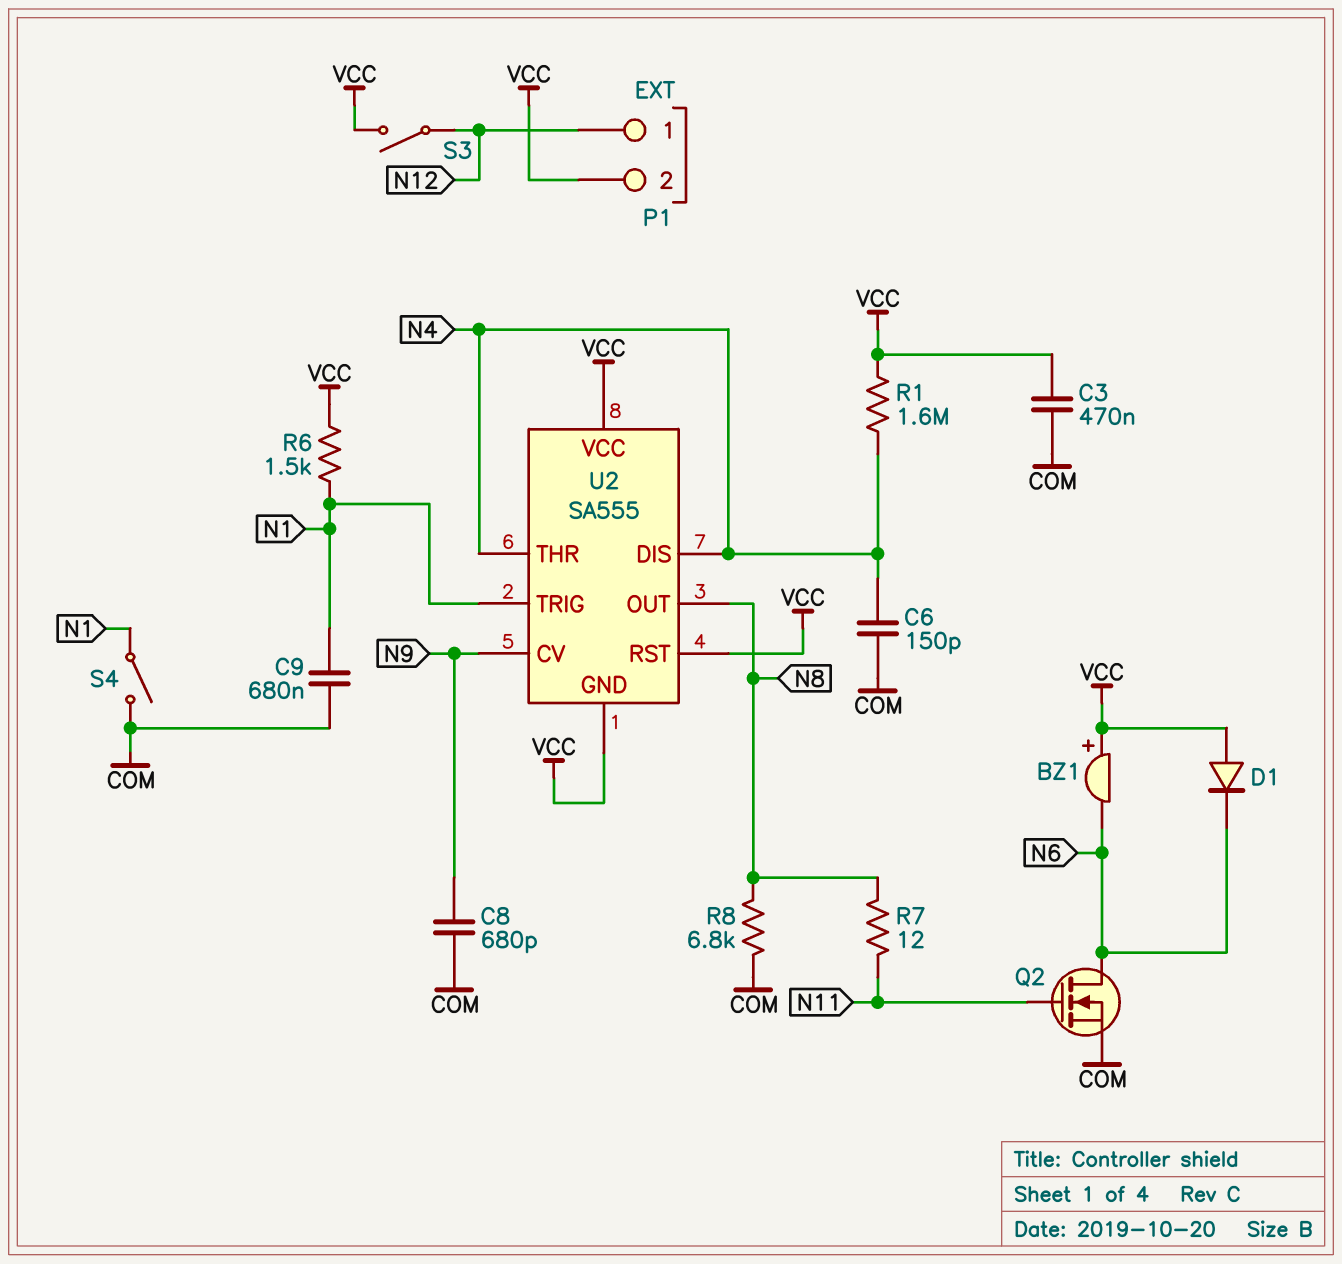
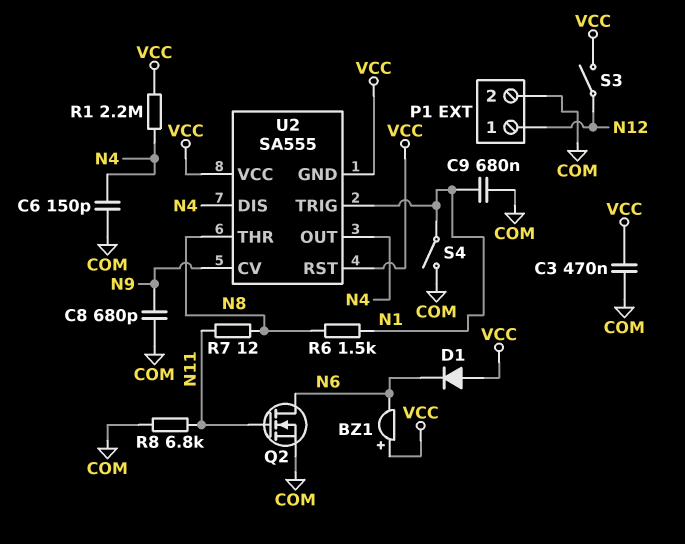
P1 pin 2: VCC -> COM
R1: 1.6M (N4, VCC) -> 2.2M (N4, VCC)
R6: 1.5k (N1, VCC) -> 1.5k (N1, N8)
R8: 6.8k (COM, N8) -> 6.8k (COM, N11)
U2 pin OUT: N8 -> N4
U2 pin THR: N4 -> N8

